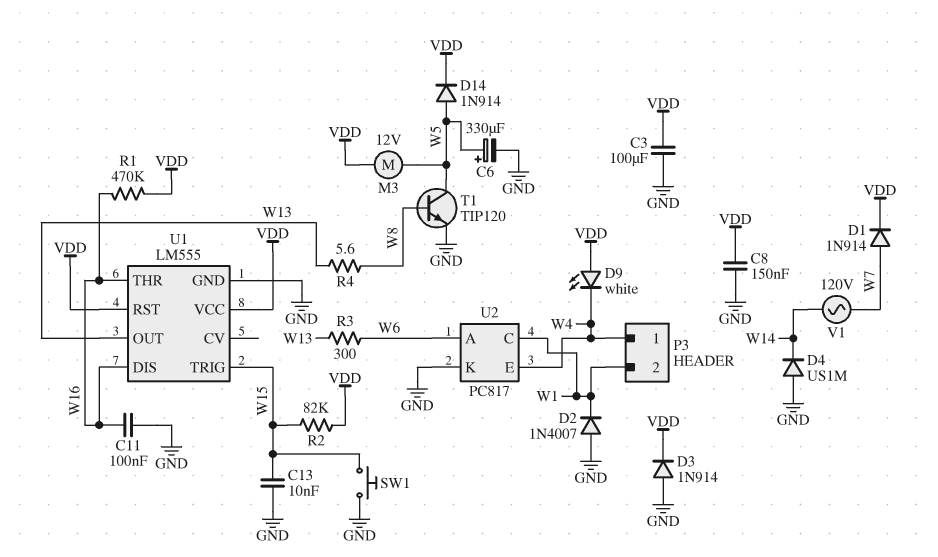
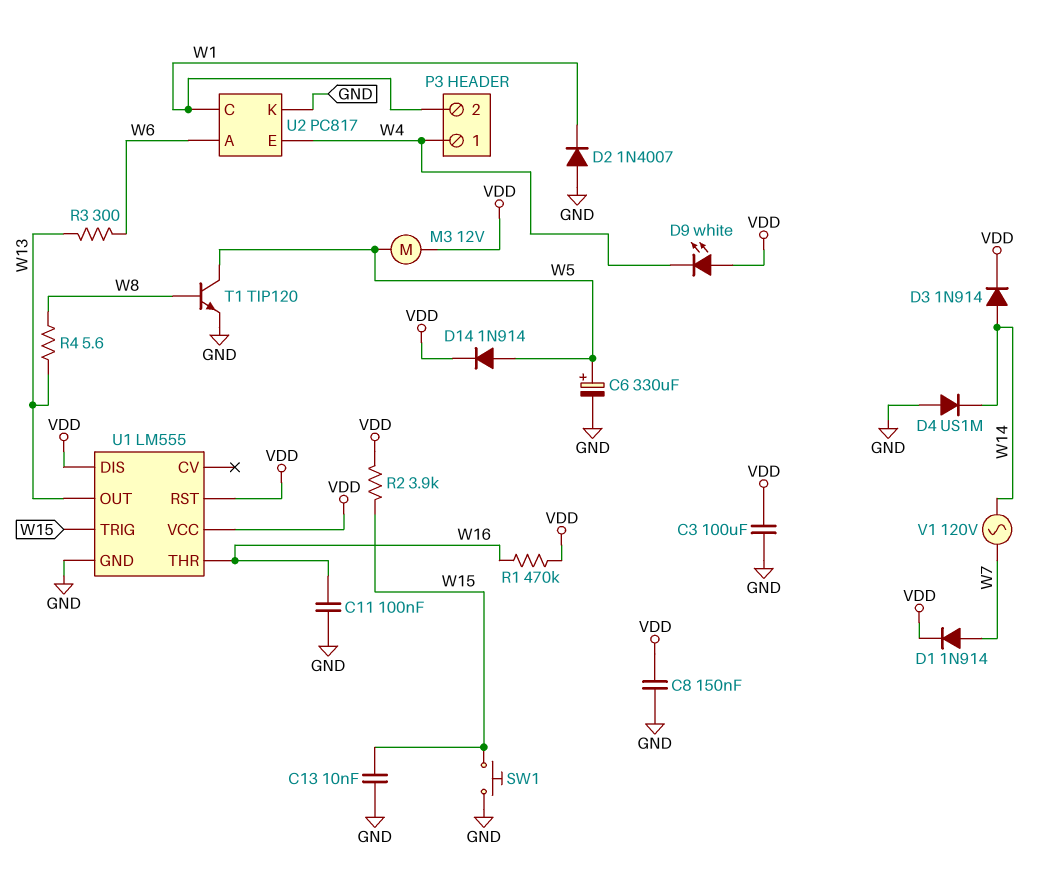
D3: diode 1N914 (A GND, K VDD) -> diode 1N914 (A W14, K VDD)
R2: 82k (VDD, W15) -> 3.9k (VDD, W15)
U1 pin DIS: W16 -> VDD

